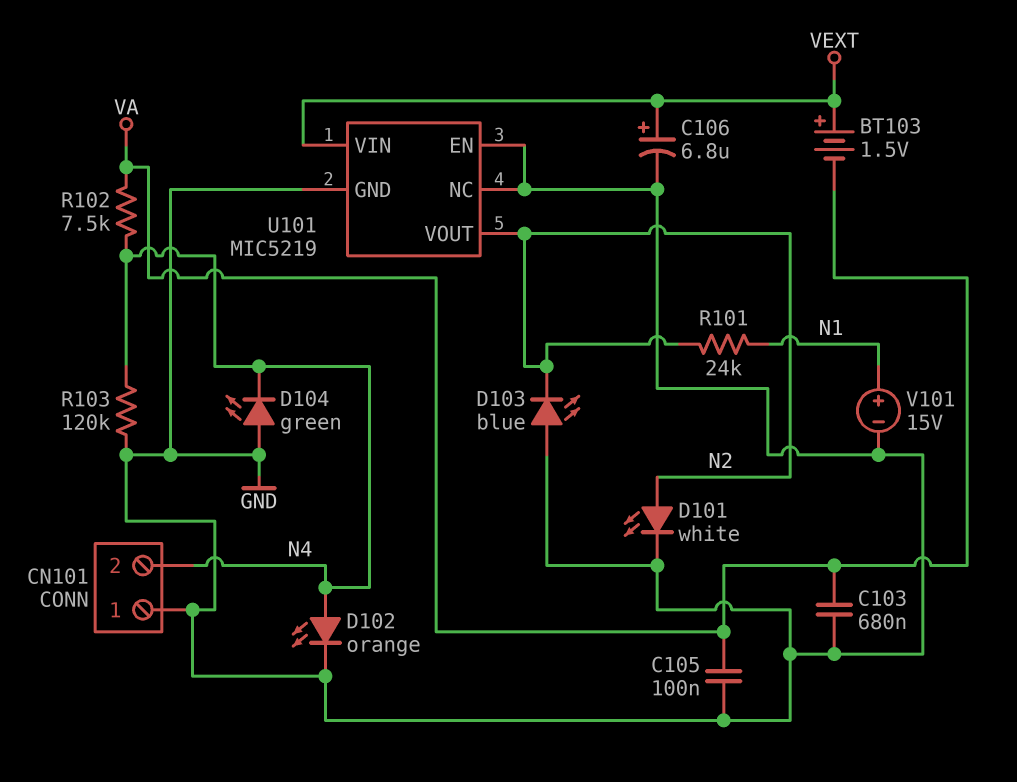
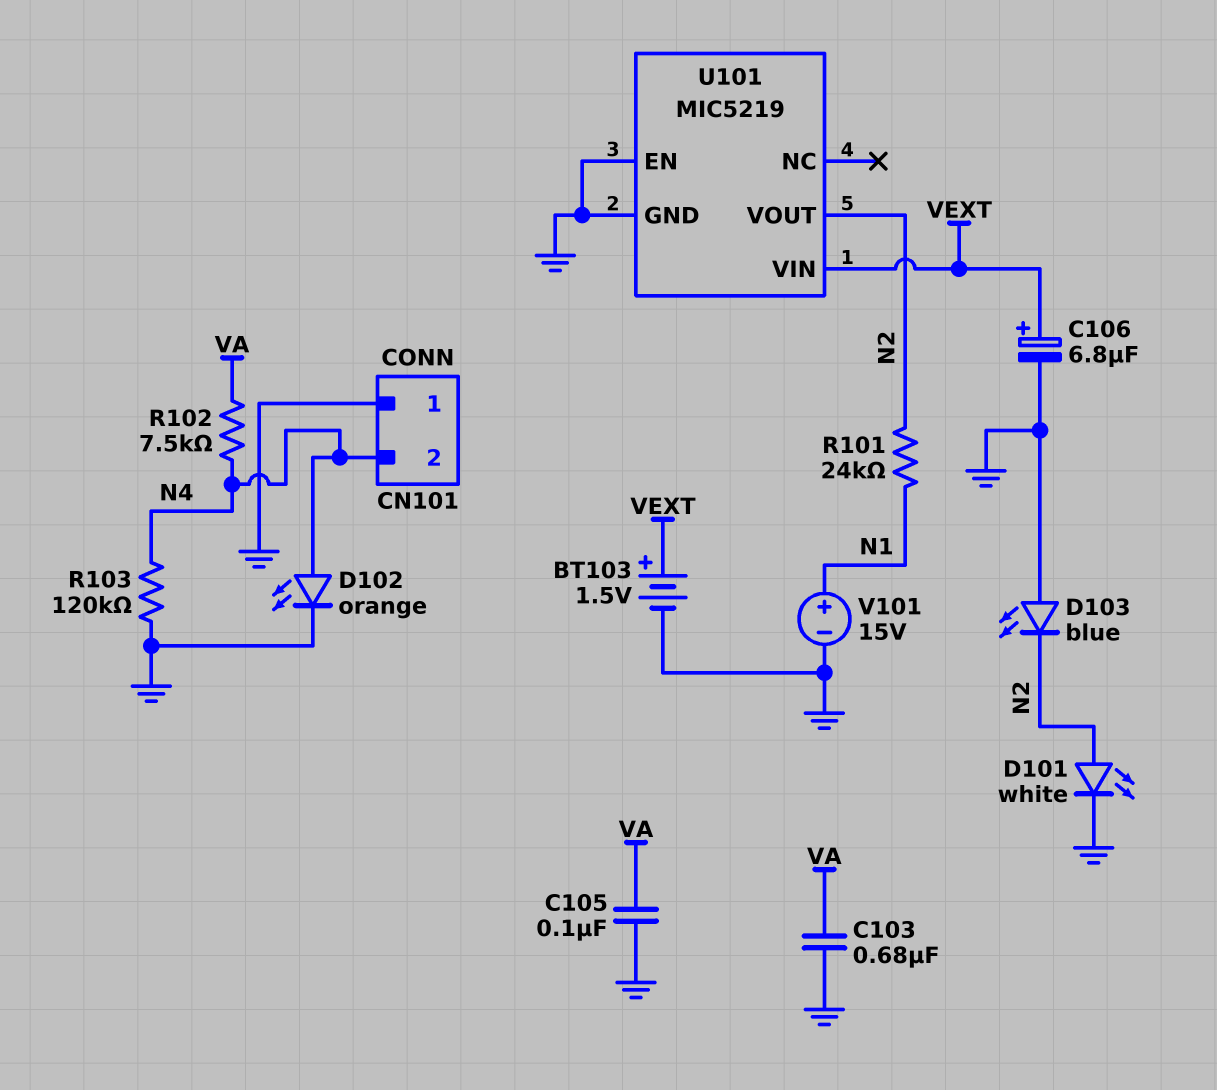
BT103: 1.5V (plus VEXT, minus VA) -> 1.5V (plus VEXT, minus GND)
D104: LED green (A GND, K N4) -> none
U101 pin NC: GND -> none

